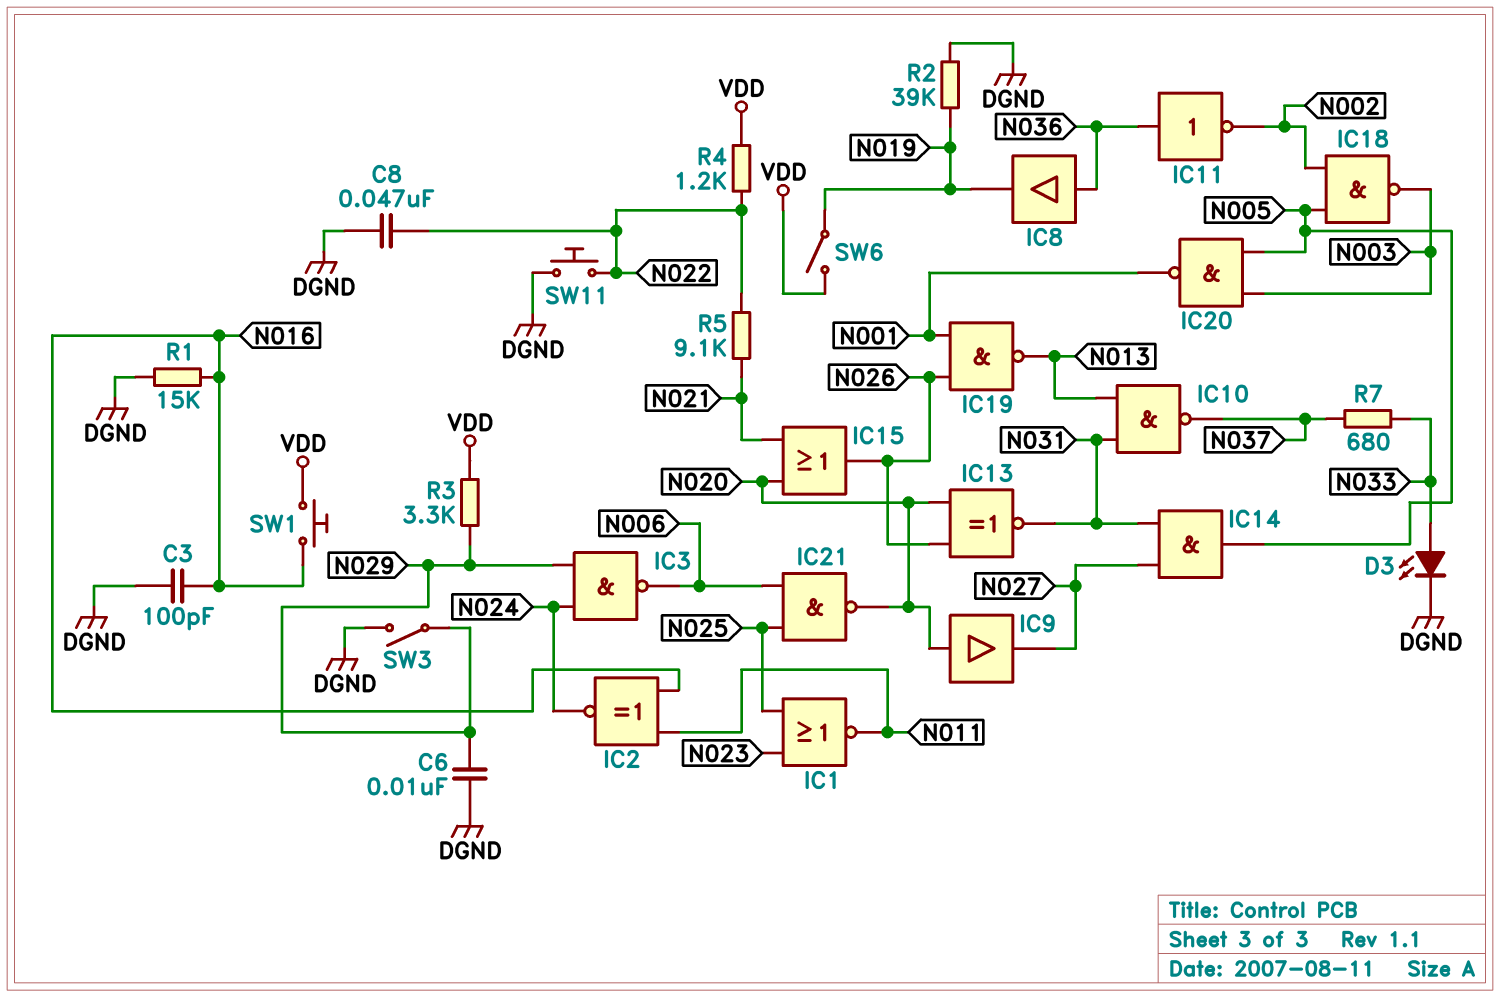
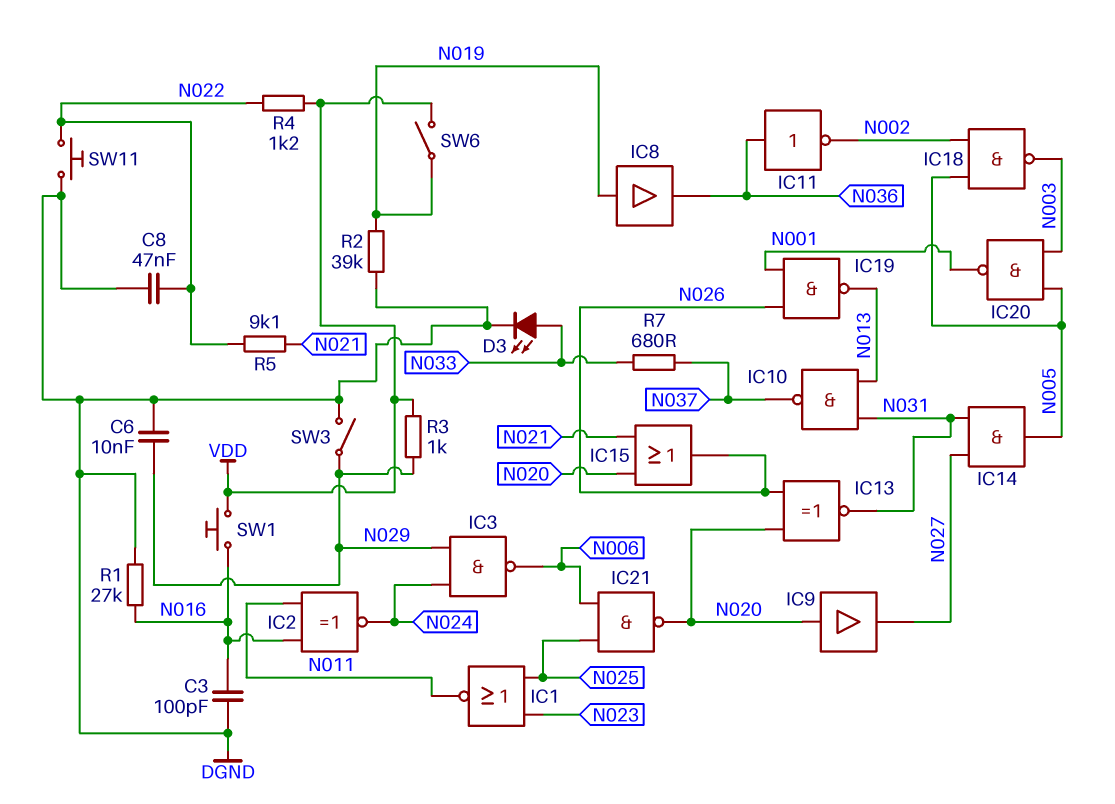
IC8: buffer (in N036, out N019) -> buffer (in N019, out N036)
R1: 15k (DGND, N016) -> 27k (DGND, N016)
R3: 3.3k (N029, VDD) -> 1k (N029, VDD)

